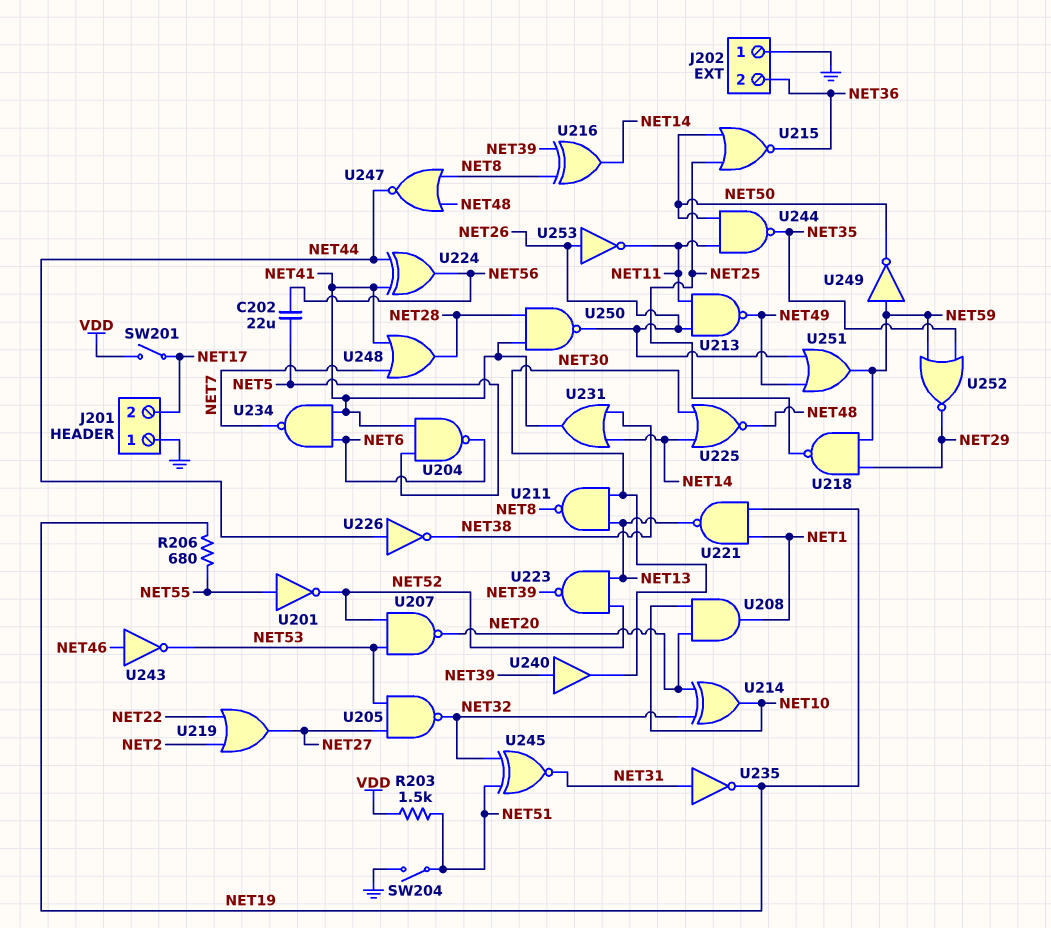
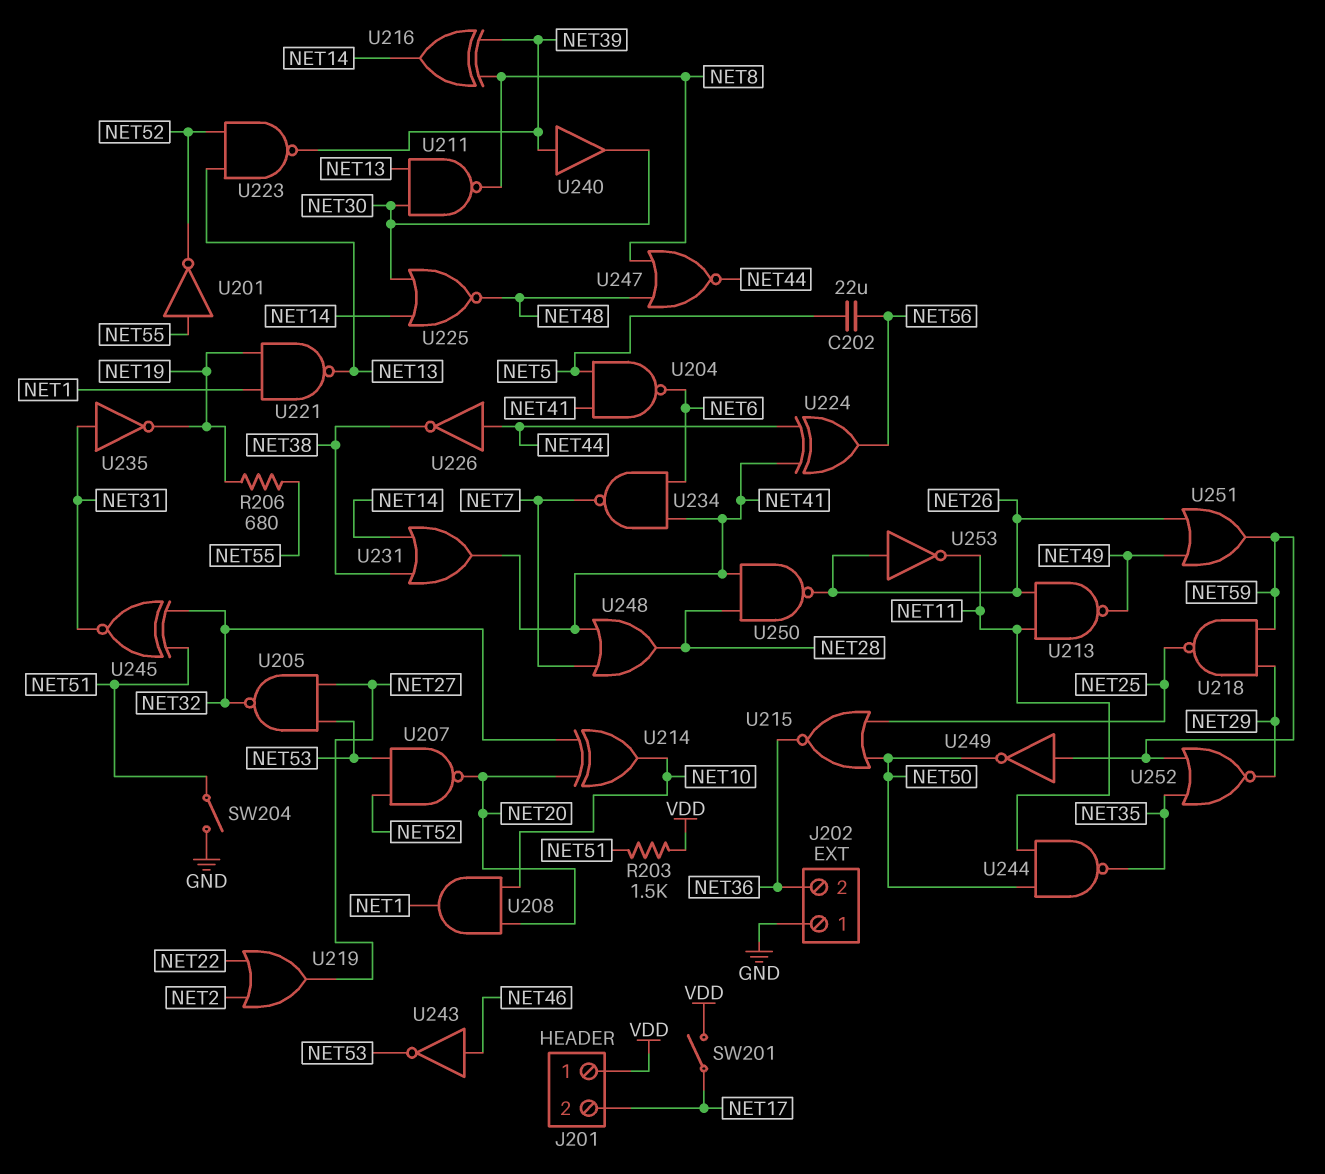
J201 pin 1: GND -> VDD

